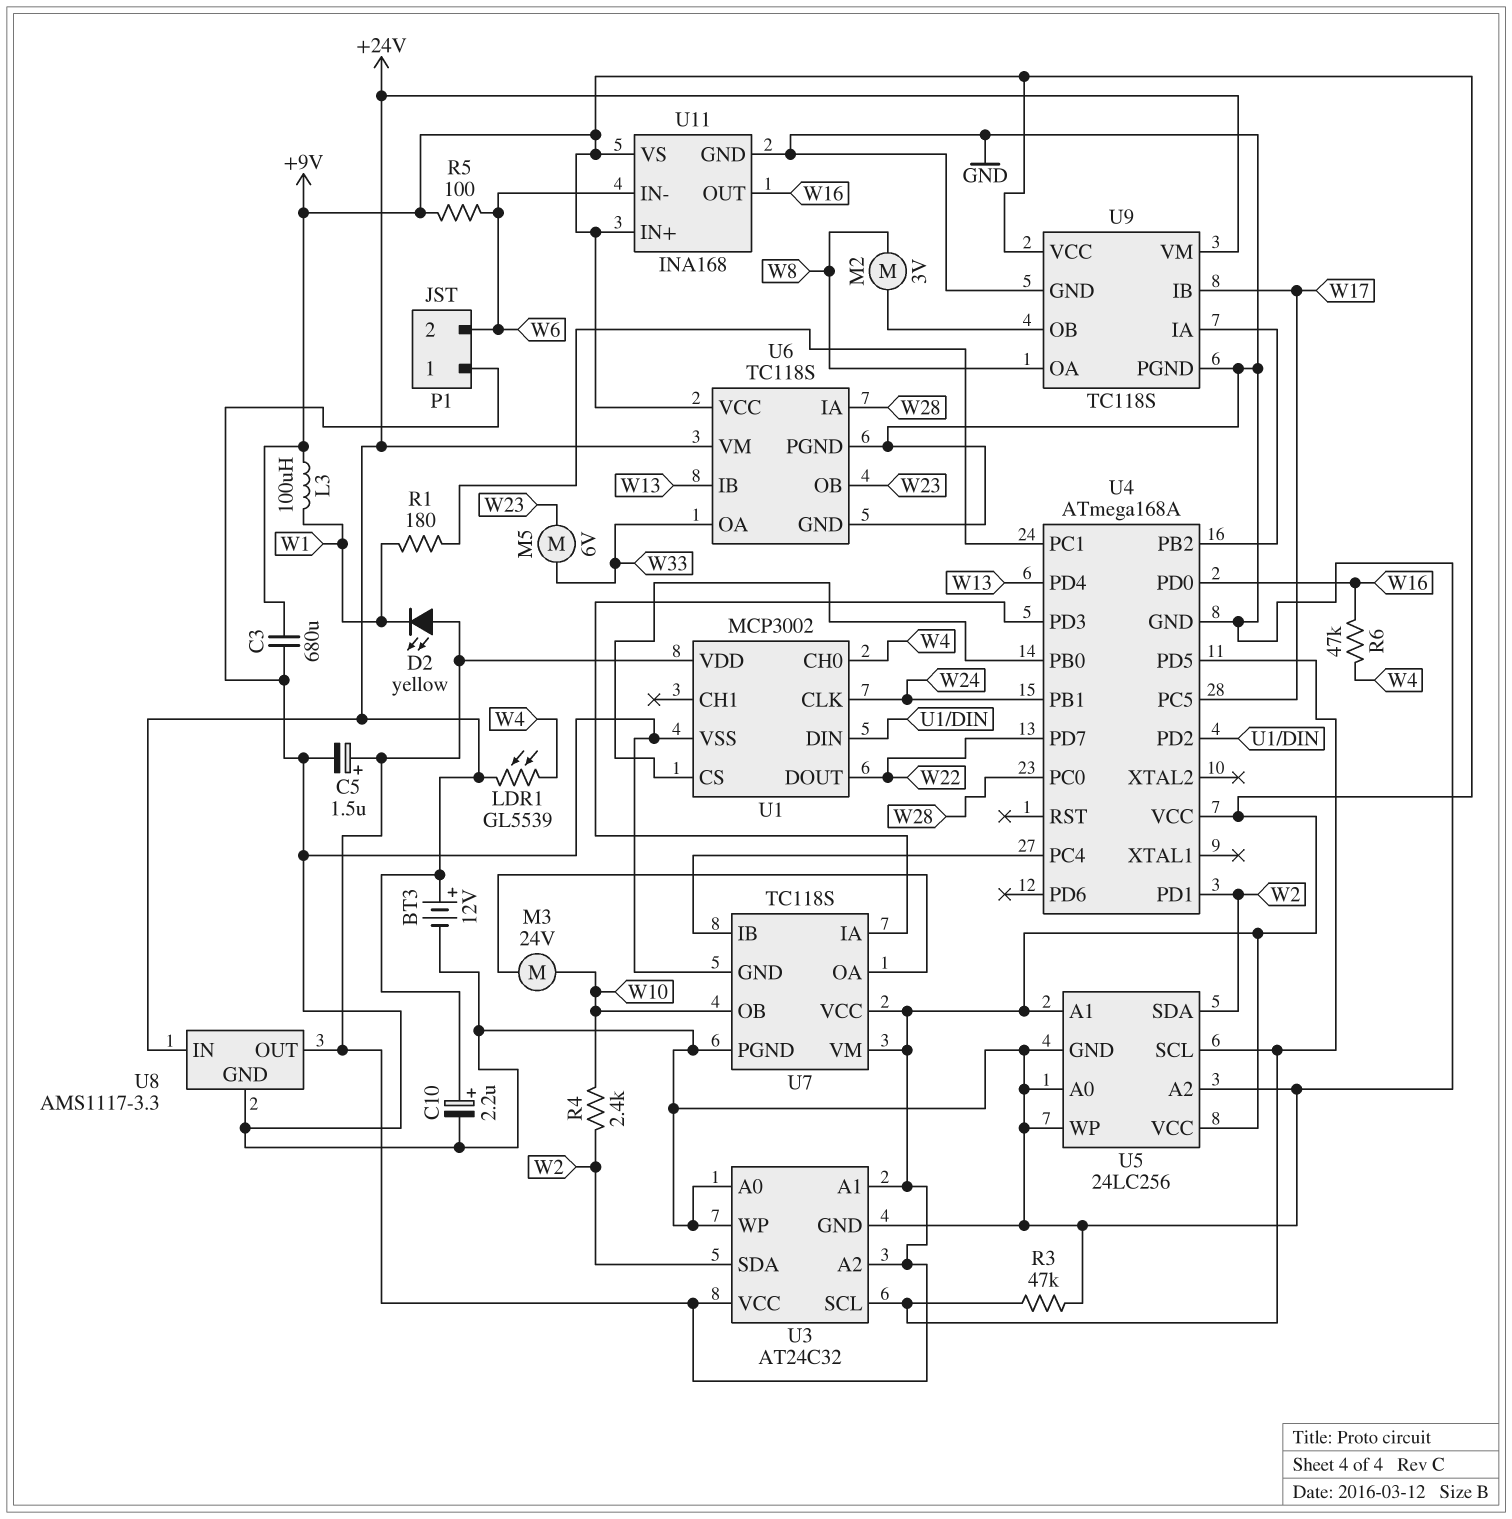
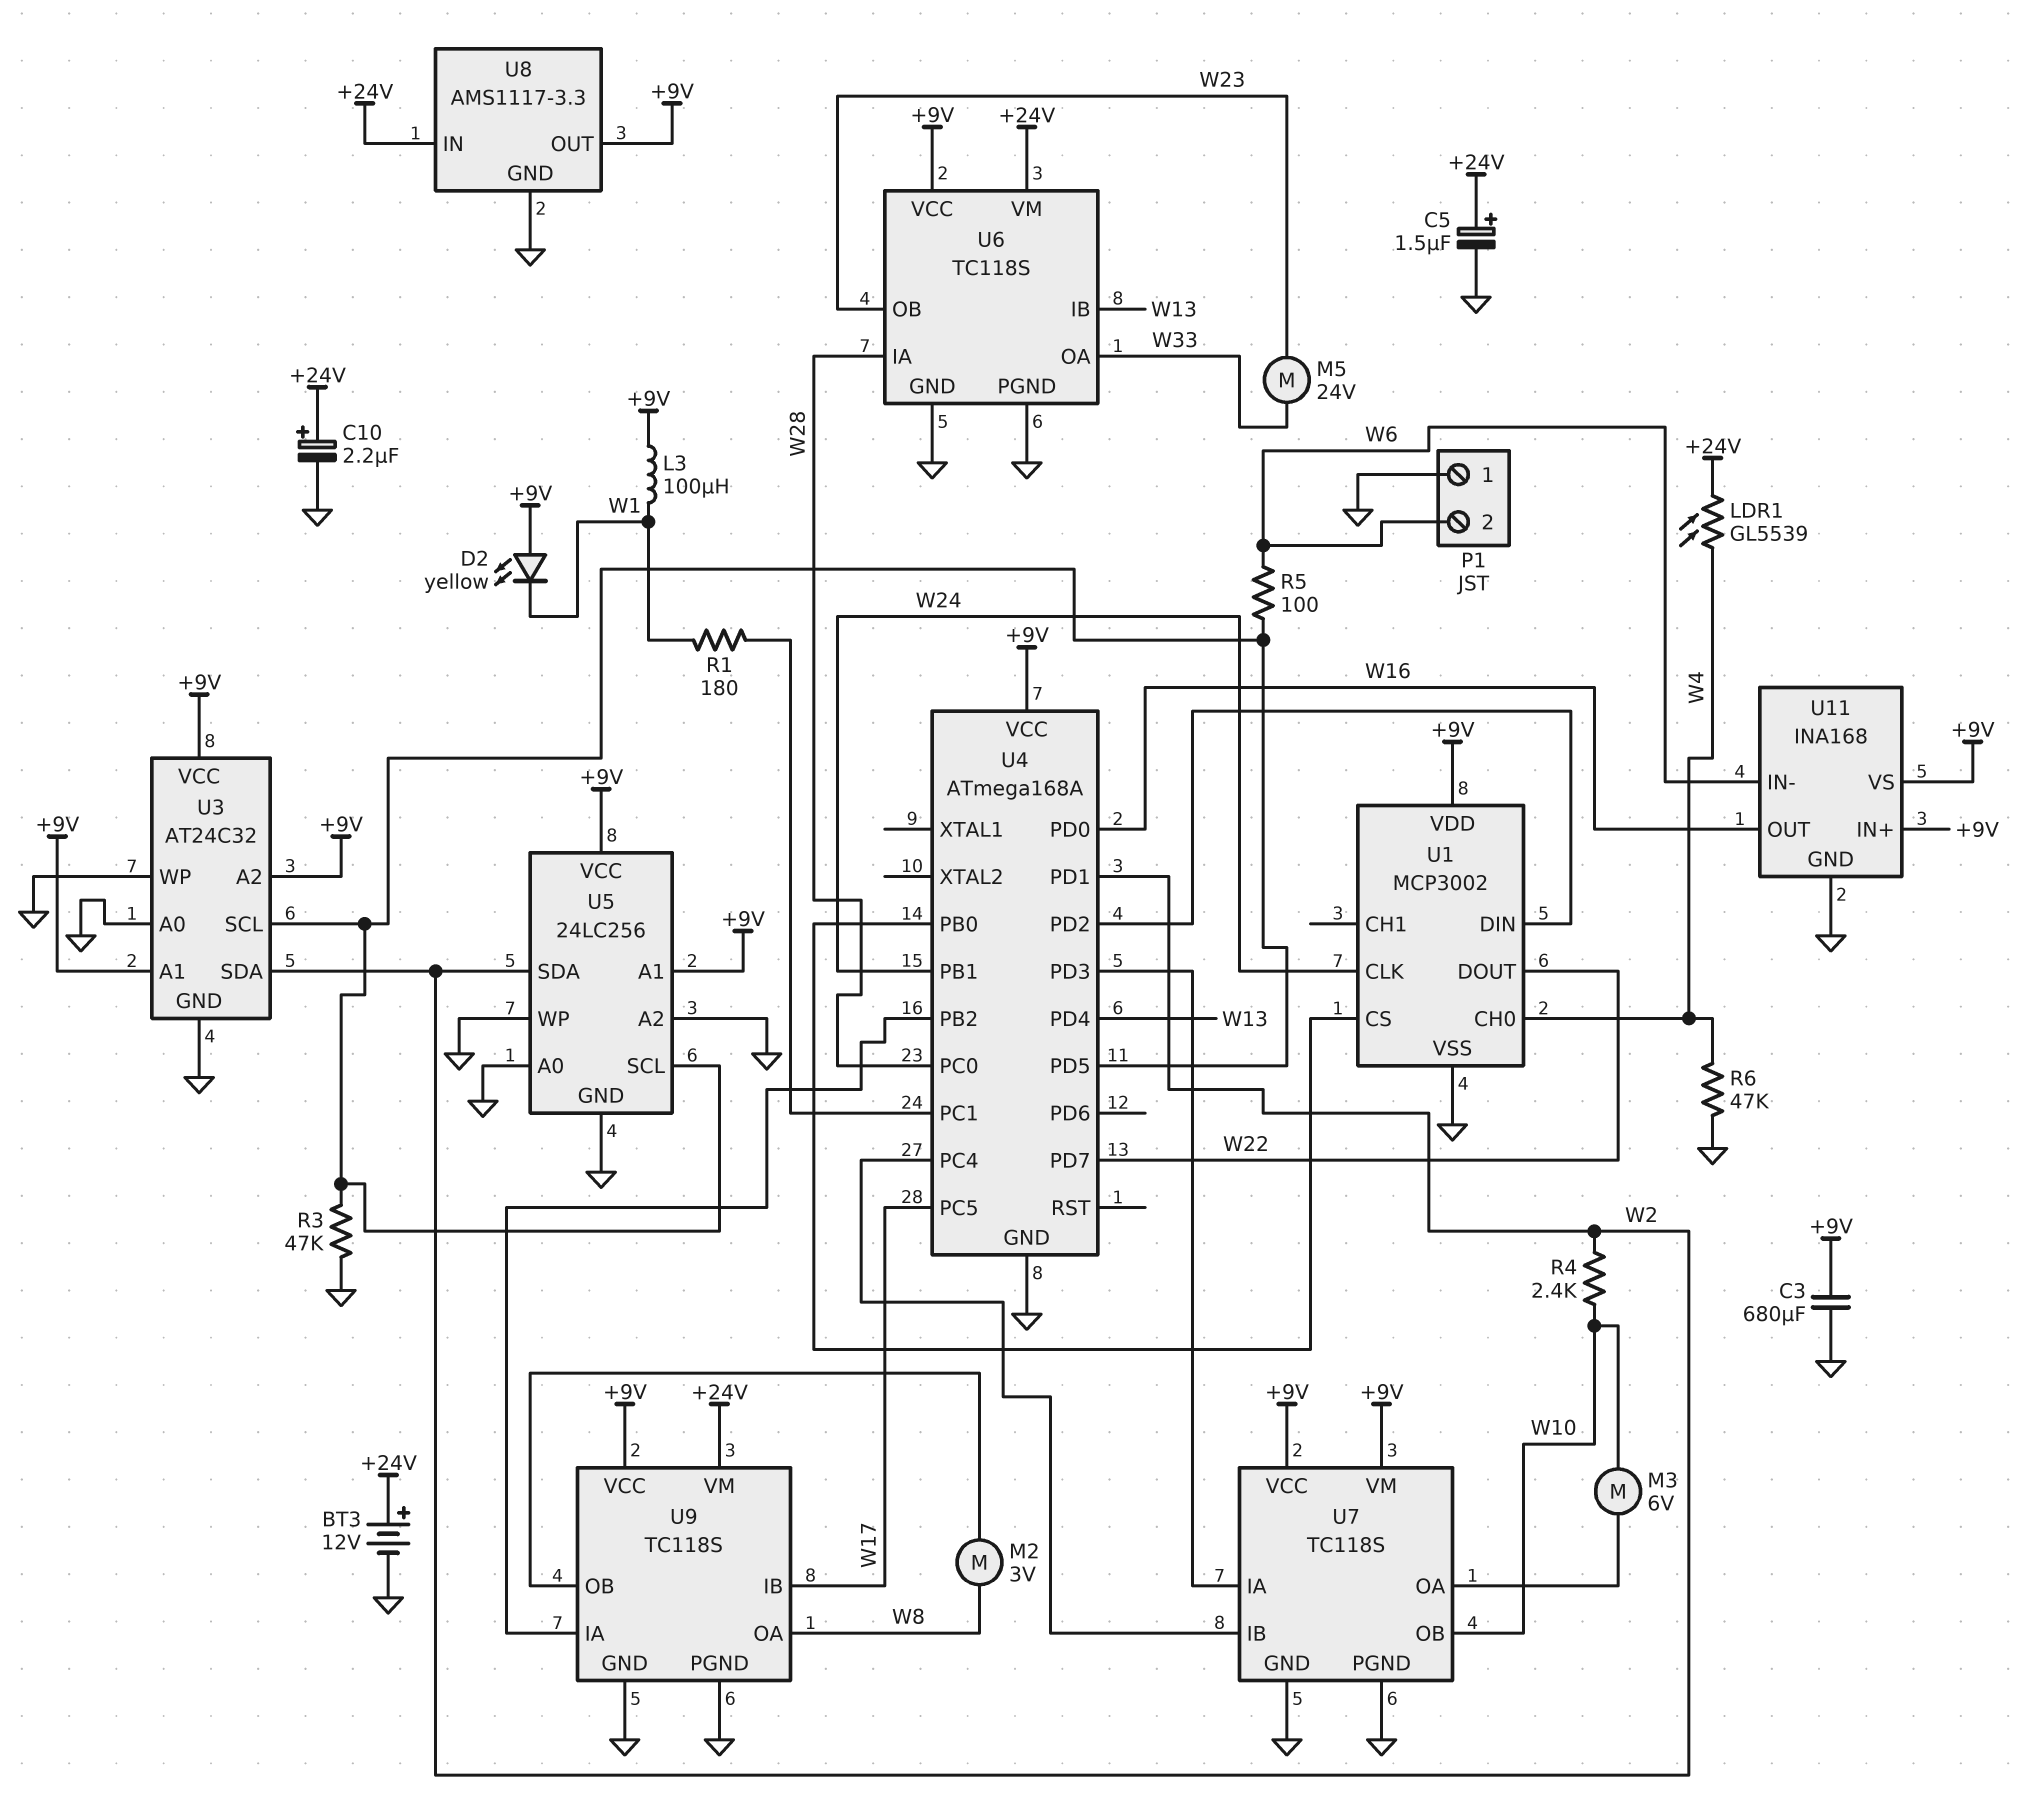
C5: 1.5uF (plus +9V, minus GND) -> 1.5uF (plus +24V, minus GND)
M3: motor 24V (U7/OA, W10) -> motor 6V (U7/OA, W10)
M5: motor 6V (W23, W33) -> motor 24V (W23, W33)
R5: 100 (+9V, W6) -> 100 (U3/SCL, W6)
R6: 47k (W4, W16) -> 47k (GND, W4)

